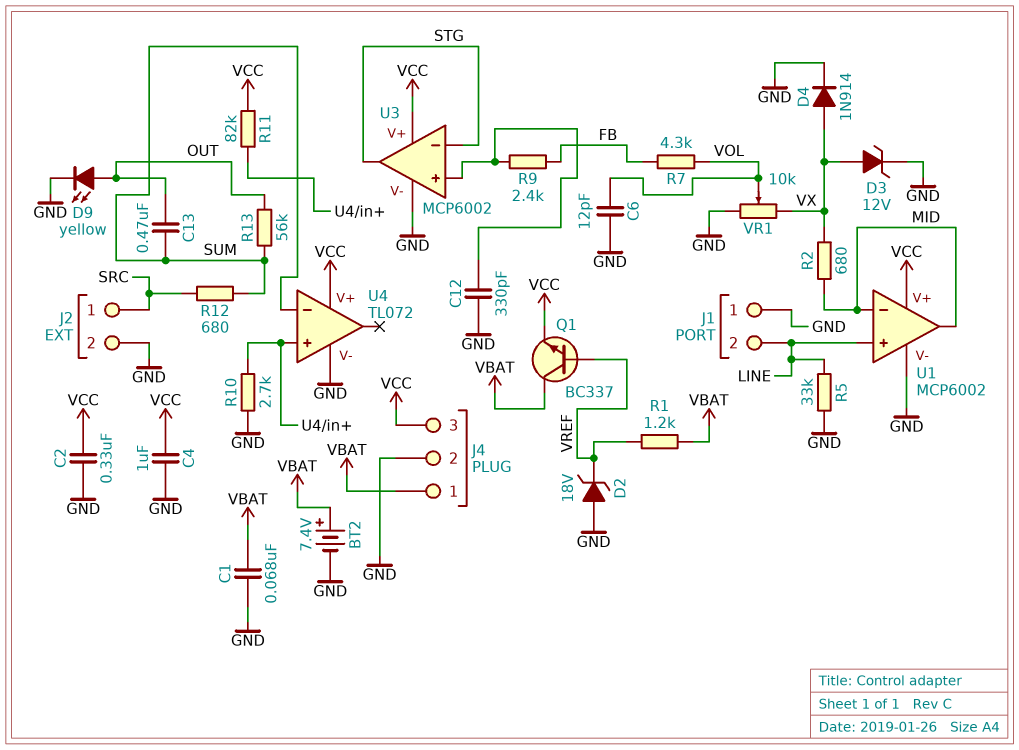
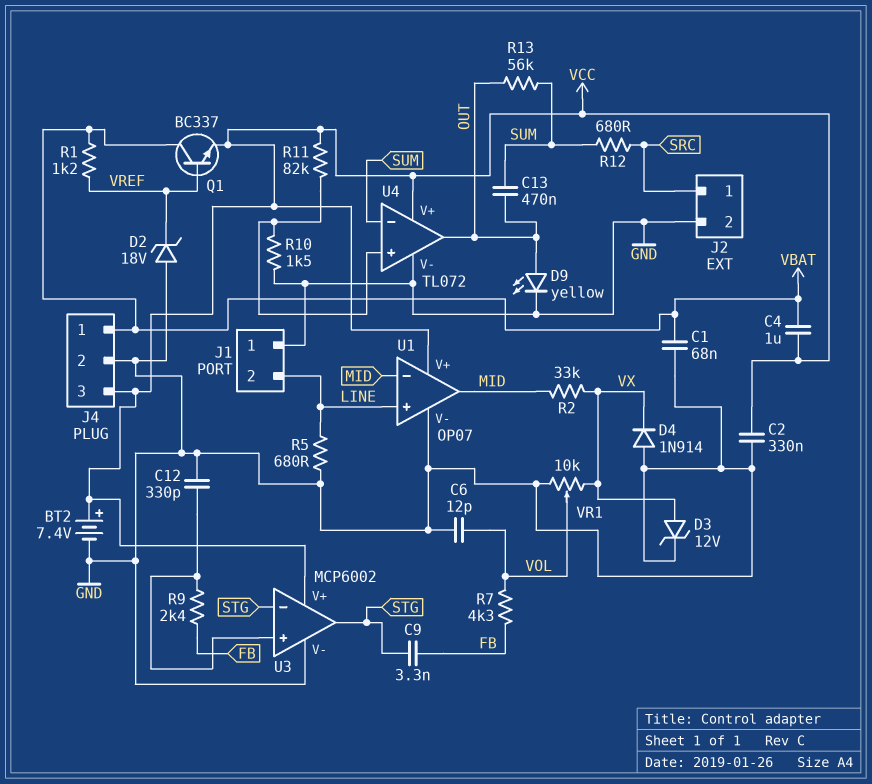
BT2: 7.4V (plus VBAT, minus GND) -> 7.4V (plus VCC, minus GND)
C4: 1uF (GND, VCC) -> 1uF (VBAT, VCC)
C9: none -> 3.3nF (FB, STG)
D4: diode 1N914 (A VX, K GND) -> diode 1N914 (A GND, K VX)
R2: 680 (MID, VX) -> 33k (MID, VX)
R5: 33k (GND, LINE) -> 680 (GND, LINE)
R10: 2.7k (GND, U4/in+) -> 1.5k (GND, U4/in+)
U1: MCP6002 -> OP07
U4 pin out: none -> OUT

